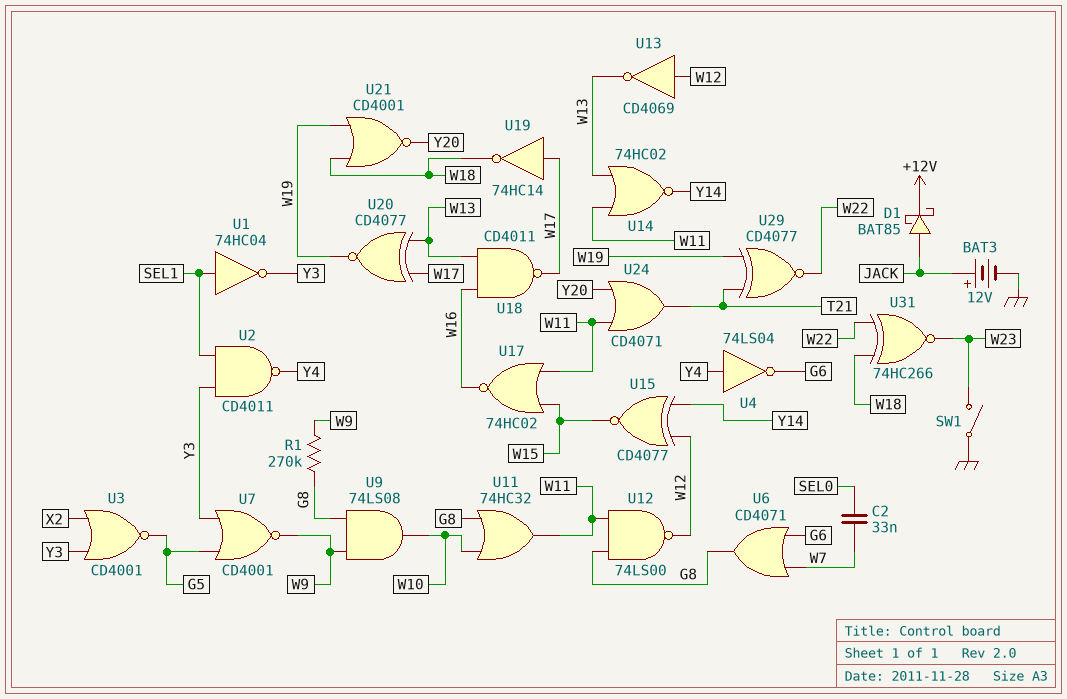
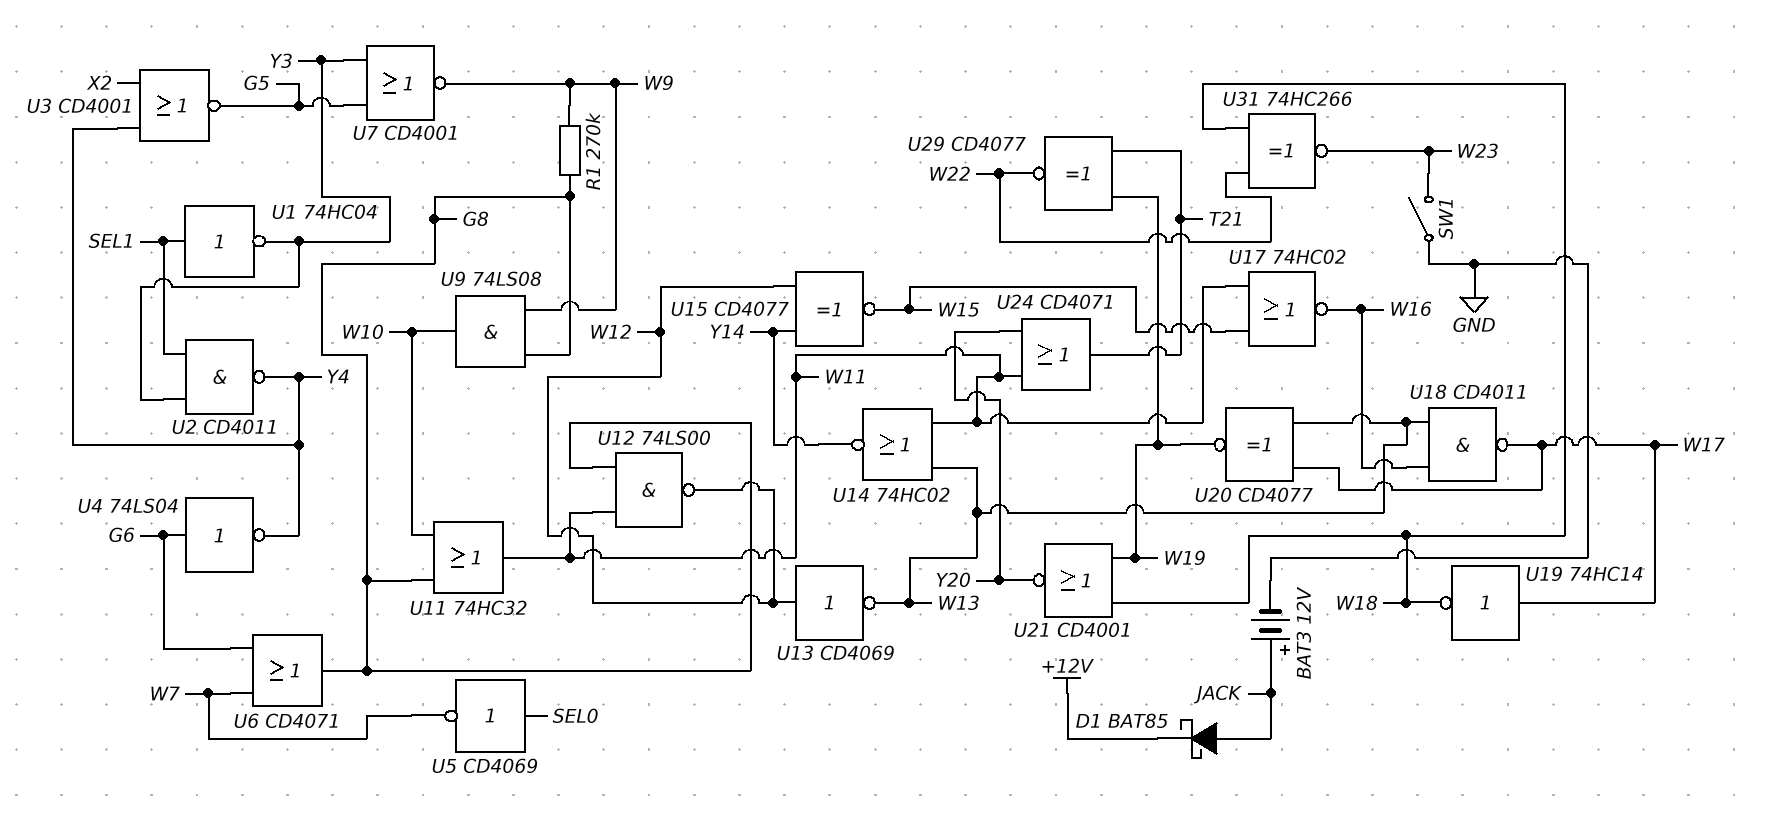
C2: 33nF (SEL0, W7) -> none
U3: NOR CD4001 (in X2, in Y3, out G5) -> NOR CD4001 (in X2, in Y4, out G5)
U4: NOT 74LS04 (in Y4, out G6) -> NOT 74LS04 (in G6, out Y4)
U5: none -> NOT CD4069 (in SEL0, out W7)

